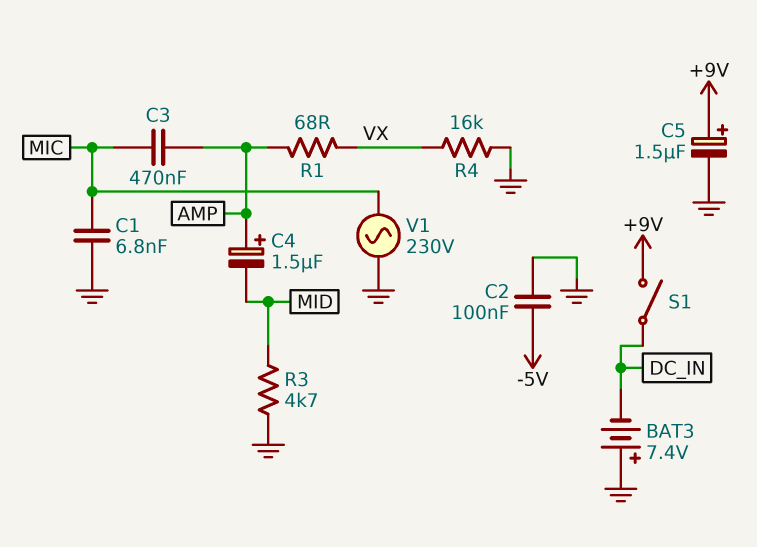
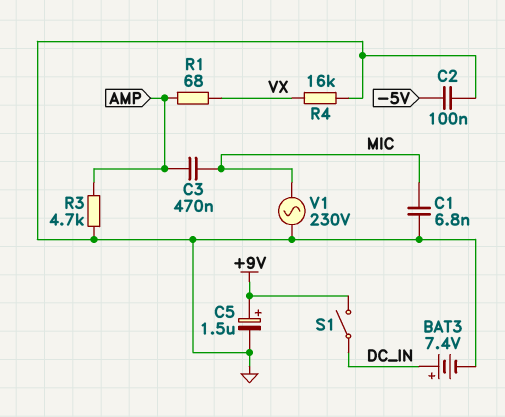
BAT3: 7.4V (plus GND, minus DC_IN) -> 7.4V (plus DC_IN, minus GND)
C4: 1.5uF (plus AMP, minus MID) -> none
R3: 4.7k (GND, MID) -> 4.7k (AMP, GND)

